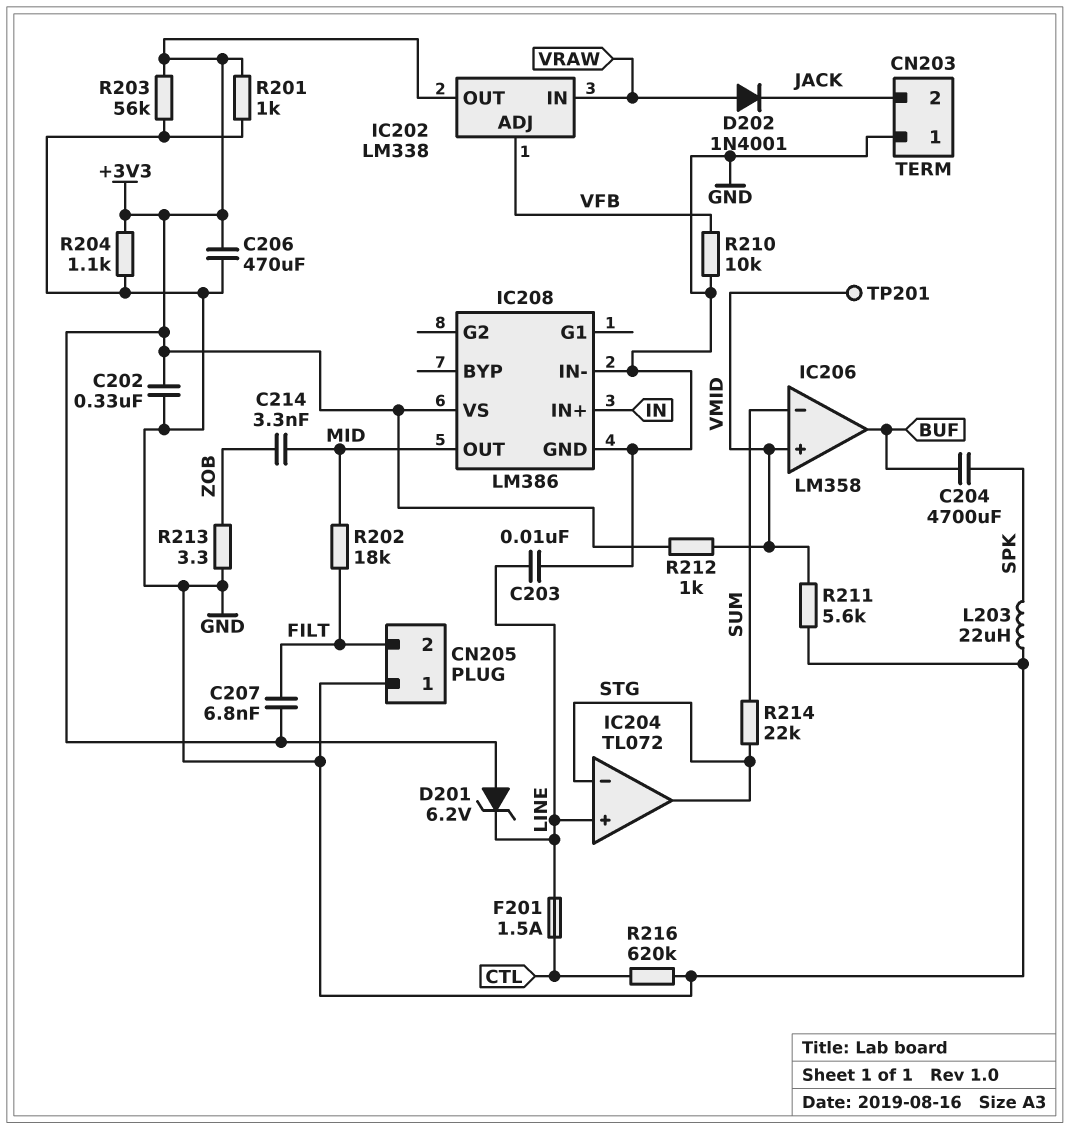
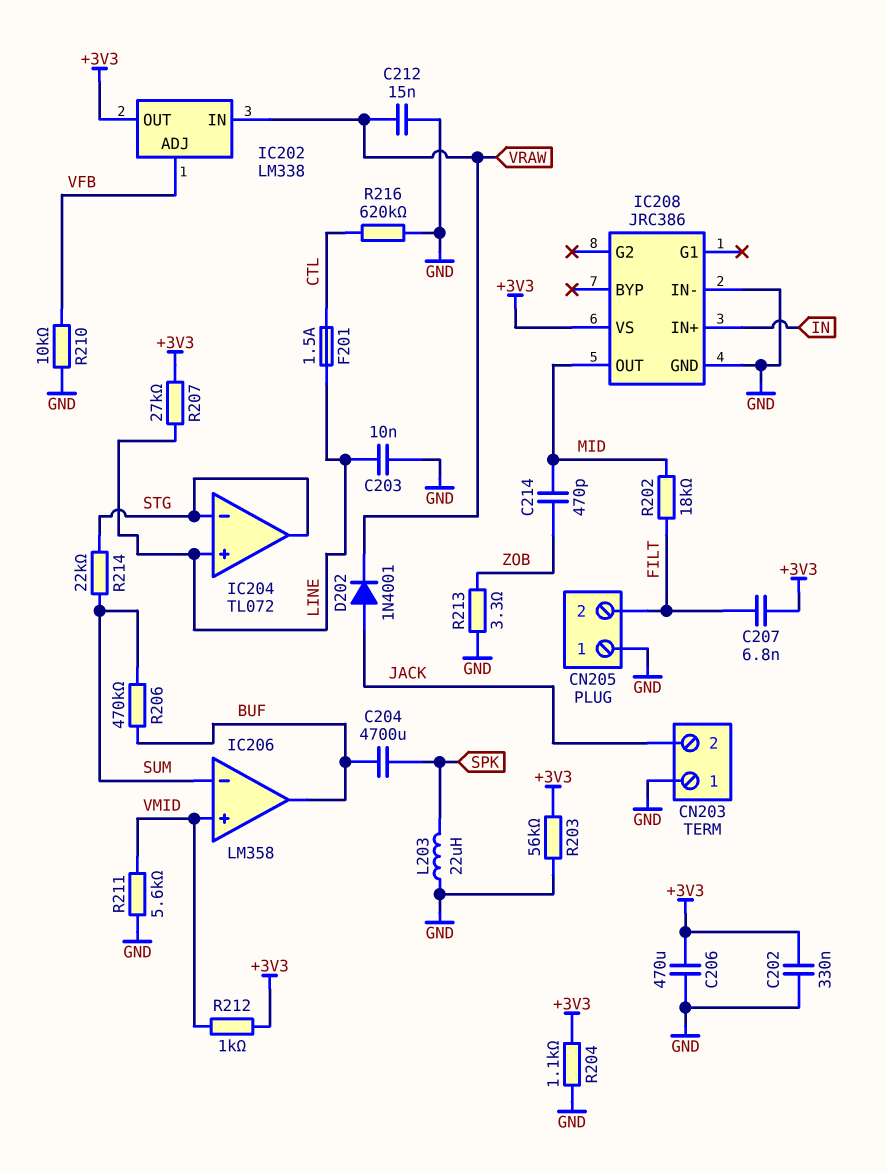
C212: none -> 15nF (GND, VRAW)
C214: 3.3nF (MID, ZOB) -> 470pF (MID, ZOB)
D201: zener 6.2V (A +3V3, K LINE) -> none
D202: diode 1N4001 (A VRAW, K JACK) -> diode 1N4001 (A JACK, K VRAW)
IC208: LM386 -> JRC386
R201: 1k (+3V3, GND) -> none
R206: none -> 470k (BUF, SUM)
R207: none -> 27k (+3V3, LINE)
TP201: test point (VMID) -> none

